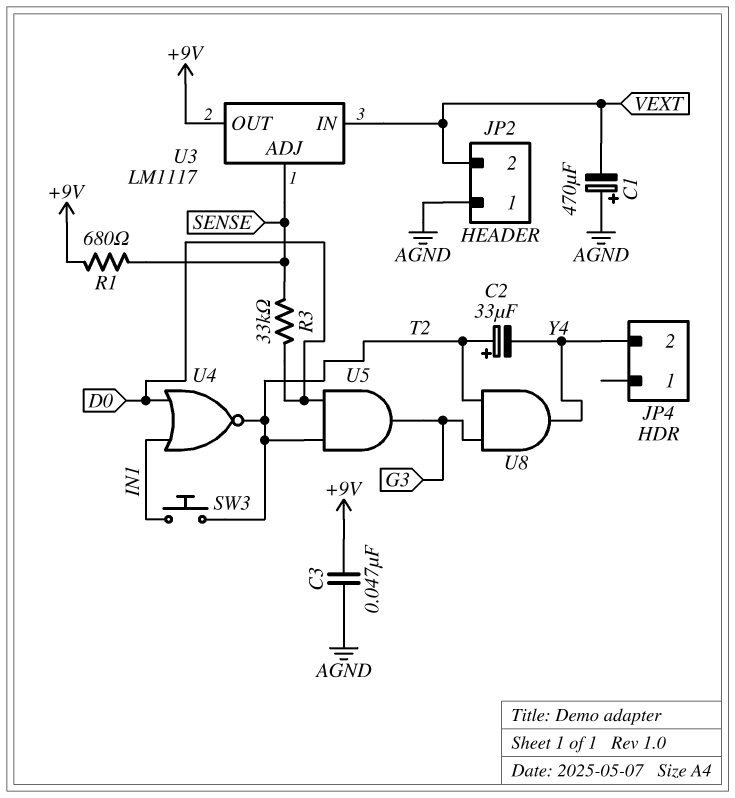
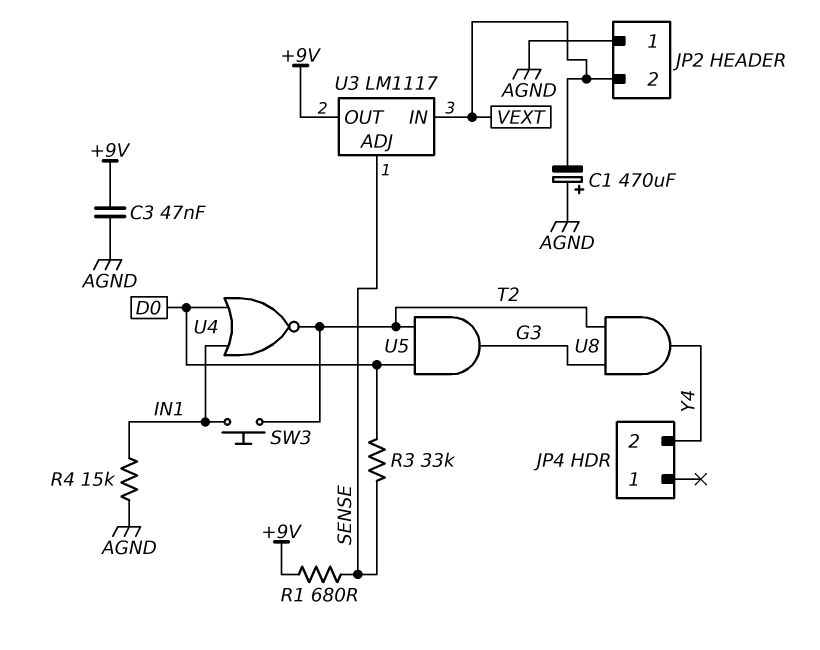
C2: 33uF (plus T2, minus Y4) -> none
R4: none -> 15k (AGND, IN1)

